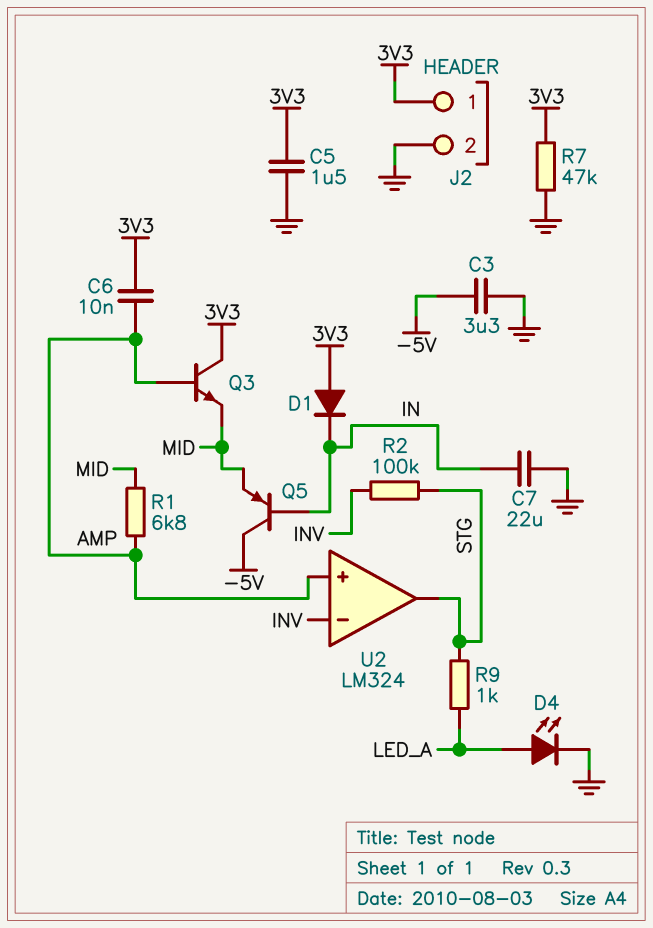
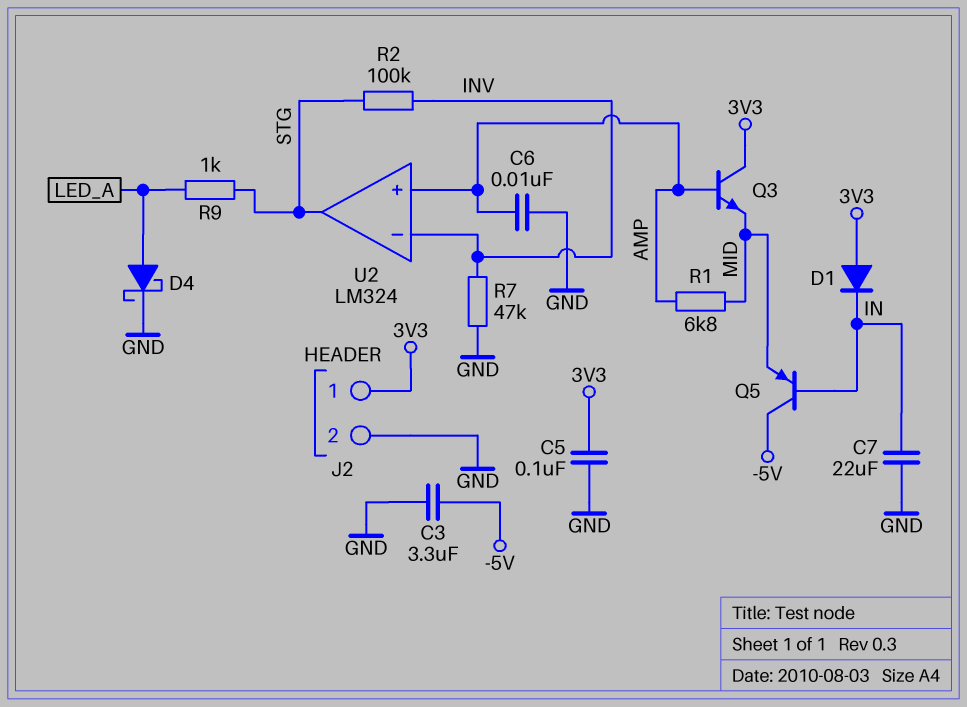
C5: 1.5uF (3V3, GND) -> 100nF (3V3, GND)
C6: 10nF (3V3, AMP) -> 10nF (AMP, GND)
D4: LED (A LED_A, K GND) -> schottky (A LED_A, K GND)
R7: 47k (3V3, GND) -> 47k (GND, INV)

